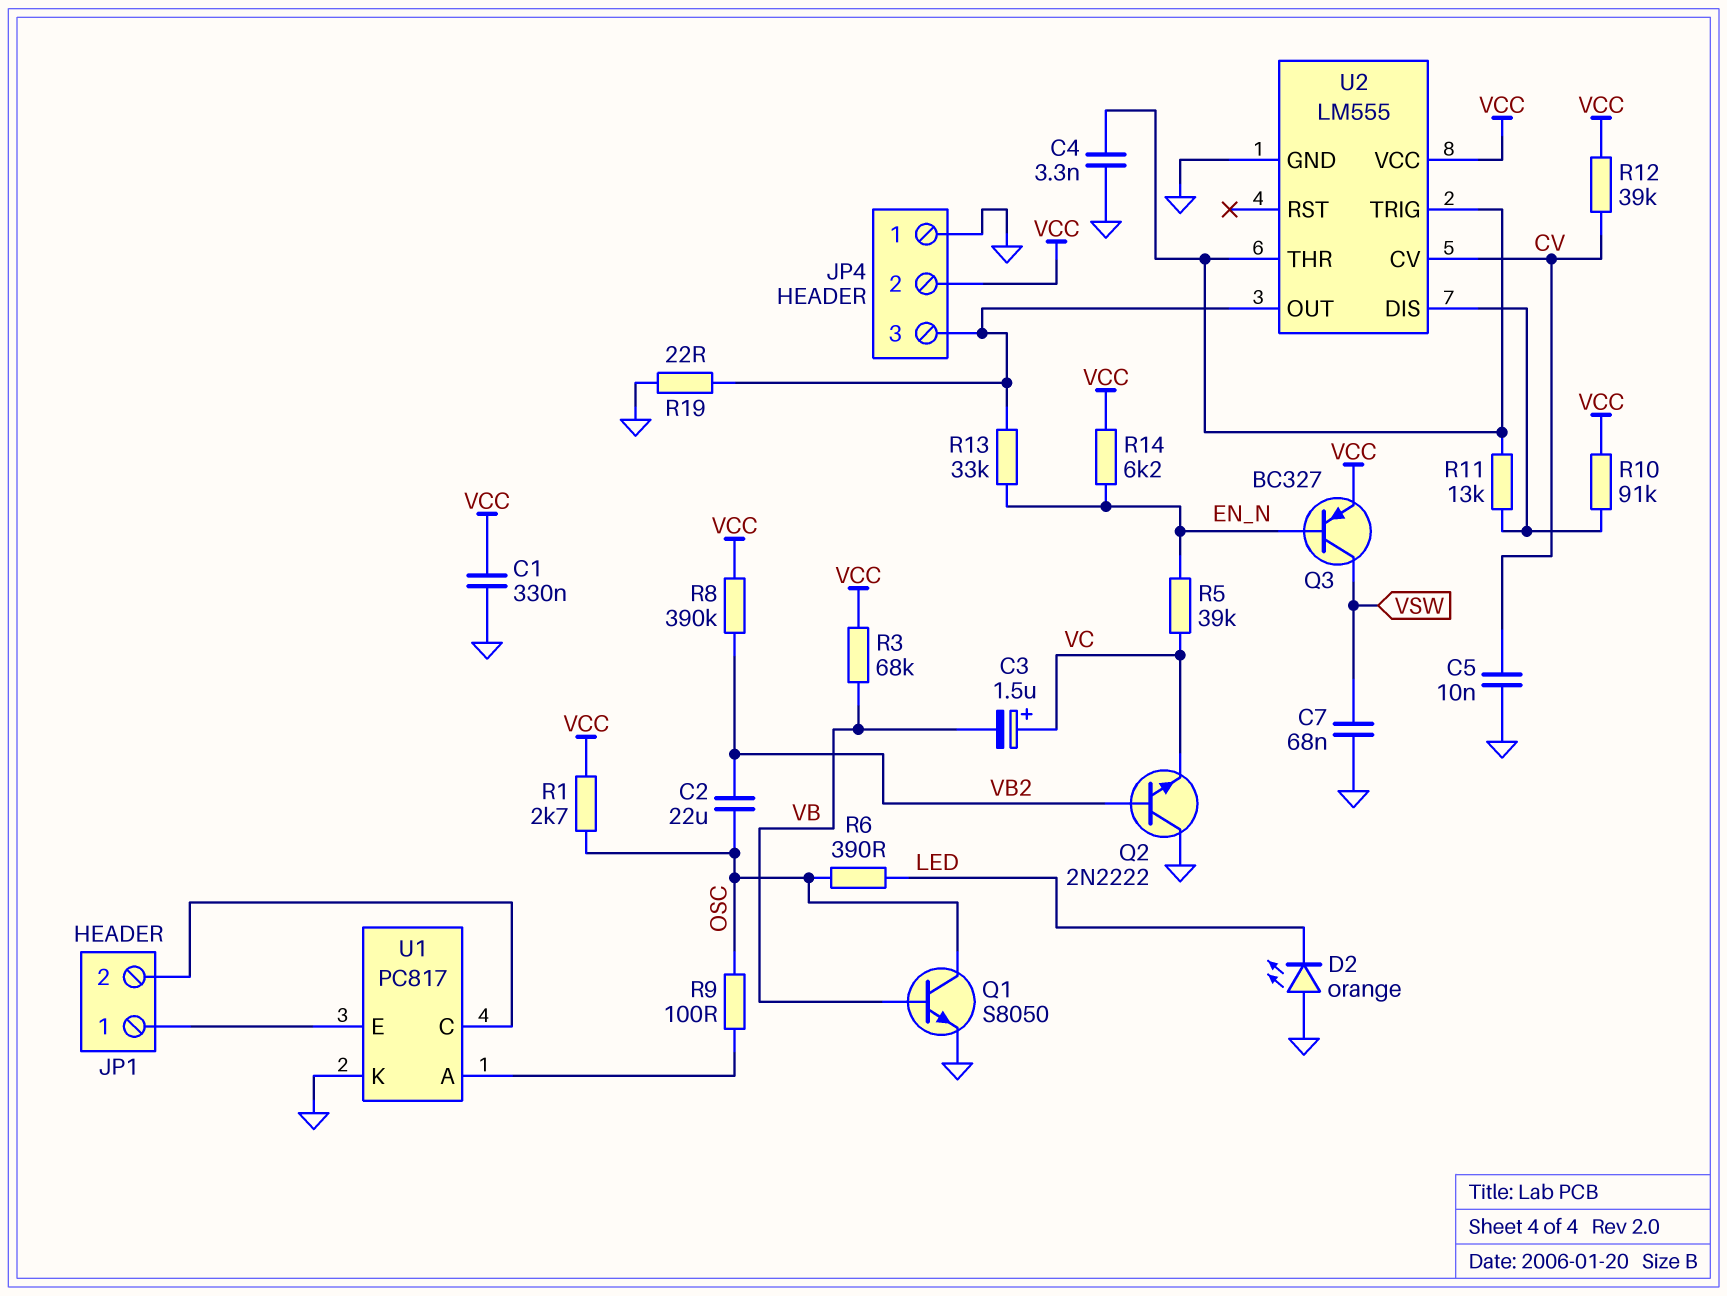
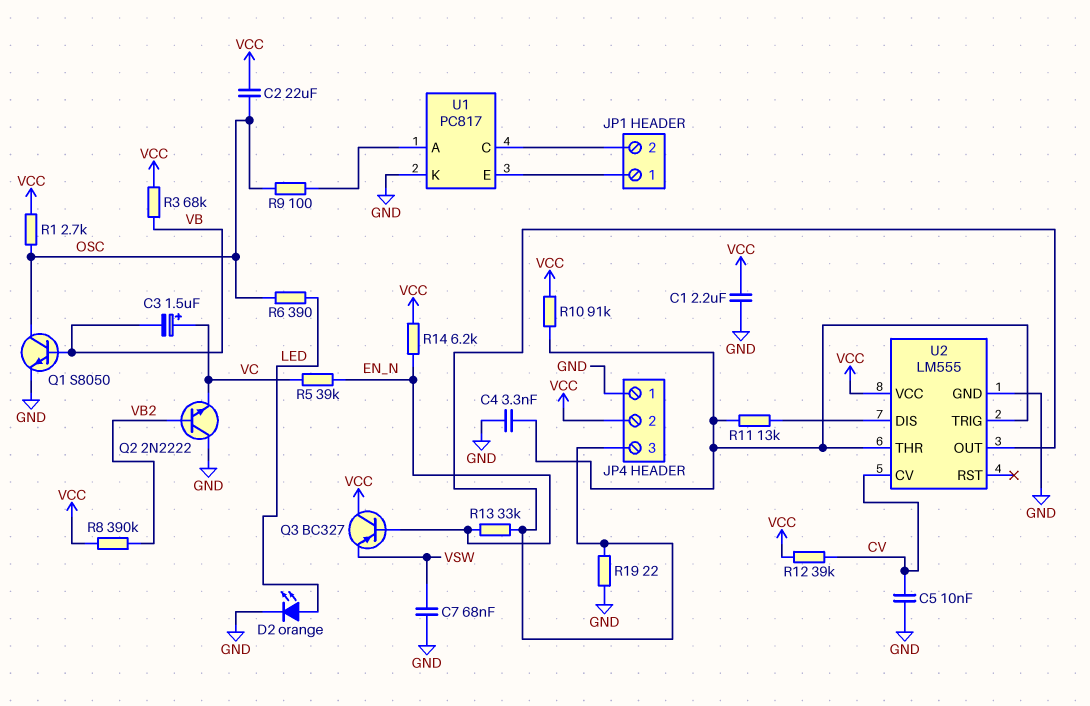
C1: 330nF (GND, VCC) -> 2.2uF (GND, VCC)
C2: 22uF (OSC, VB2) -> 22uF (OSC, VCC)
D2: LED orange (A GND, K LED) -> LED orange (A LED, K GND)
Q3: PNP BC327 (B EN_N, C VSW, E VCC) -> PNP BC327 (B EN_N, C VCC, E VSW)
R10: 91k (U2/DIS, VCC) -> 91k (U2/THR, VCC)

